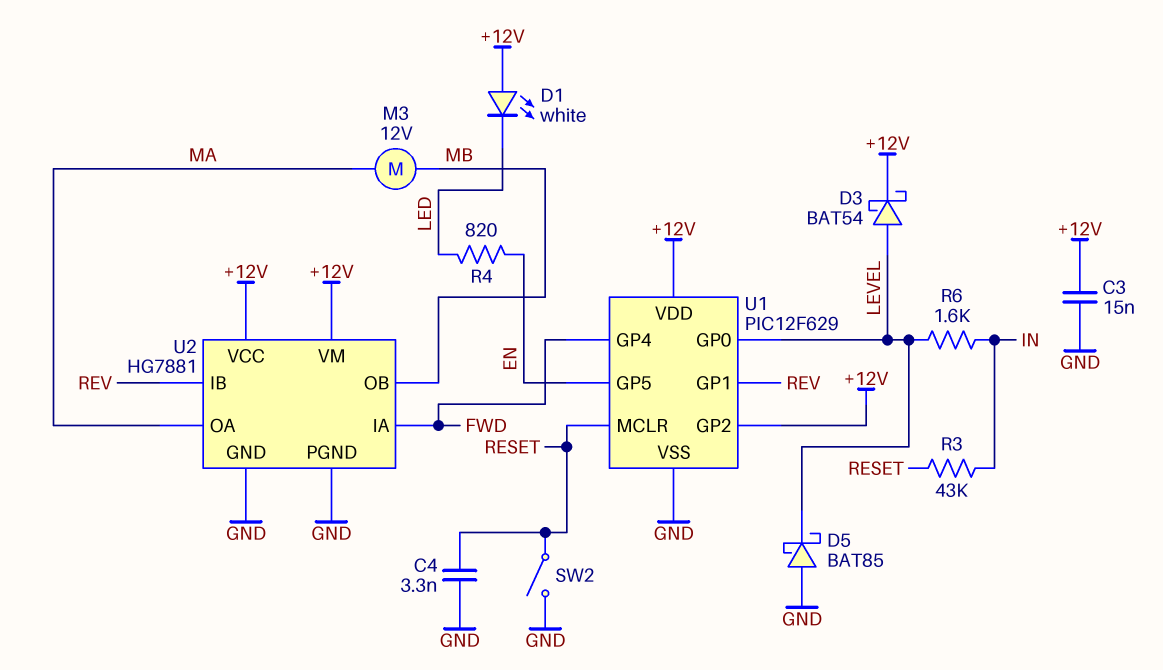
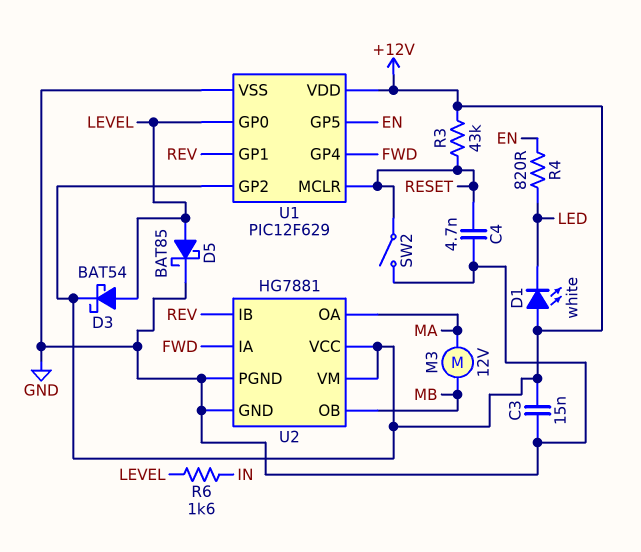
C4: 3.3nF (GND, RESET) -> 4.7nF (GND, RESET)
D5: schottky BAT85 (A GND, K LEVEL) -> schottky BAT85 (A LEVEL, K GND)
R3: 43k (IN, RESET) -> 43k (+12V, RESET)

